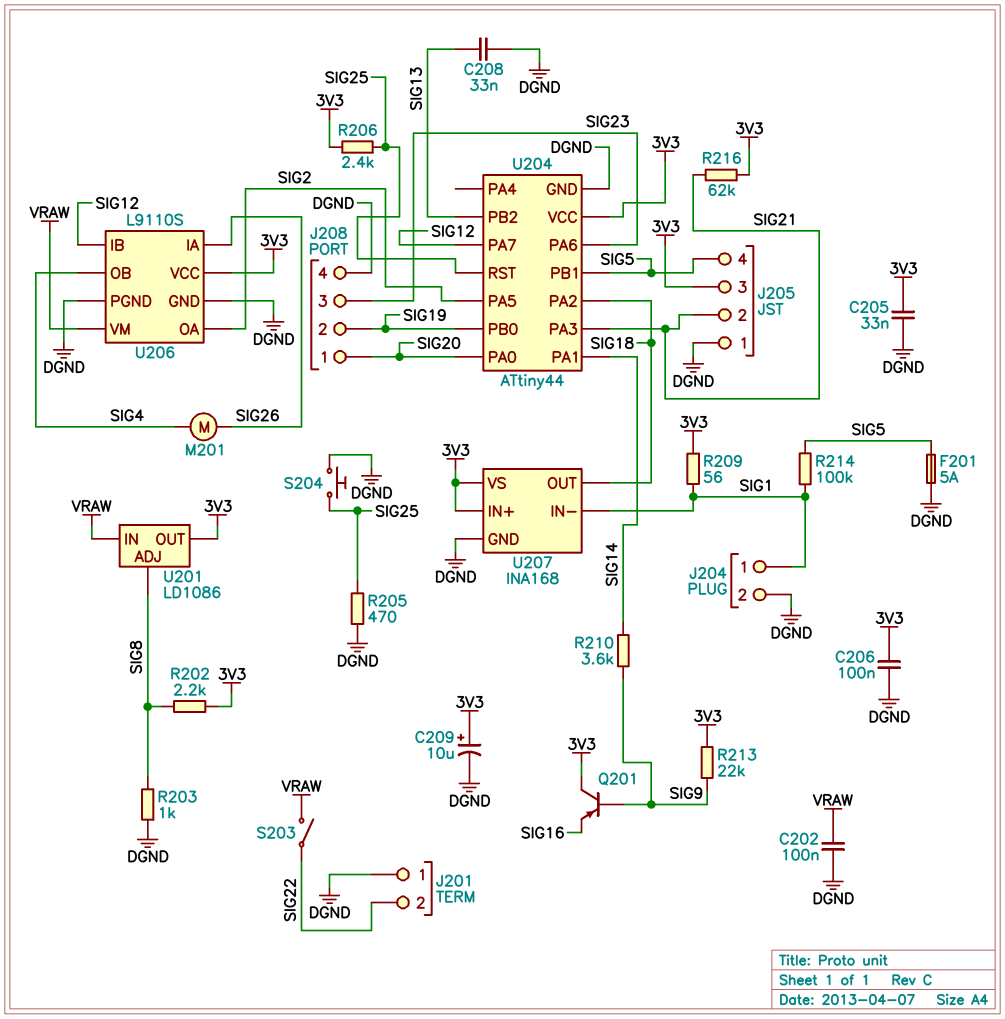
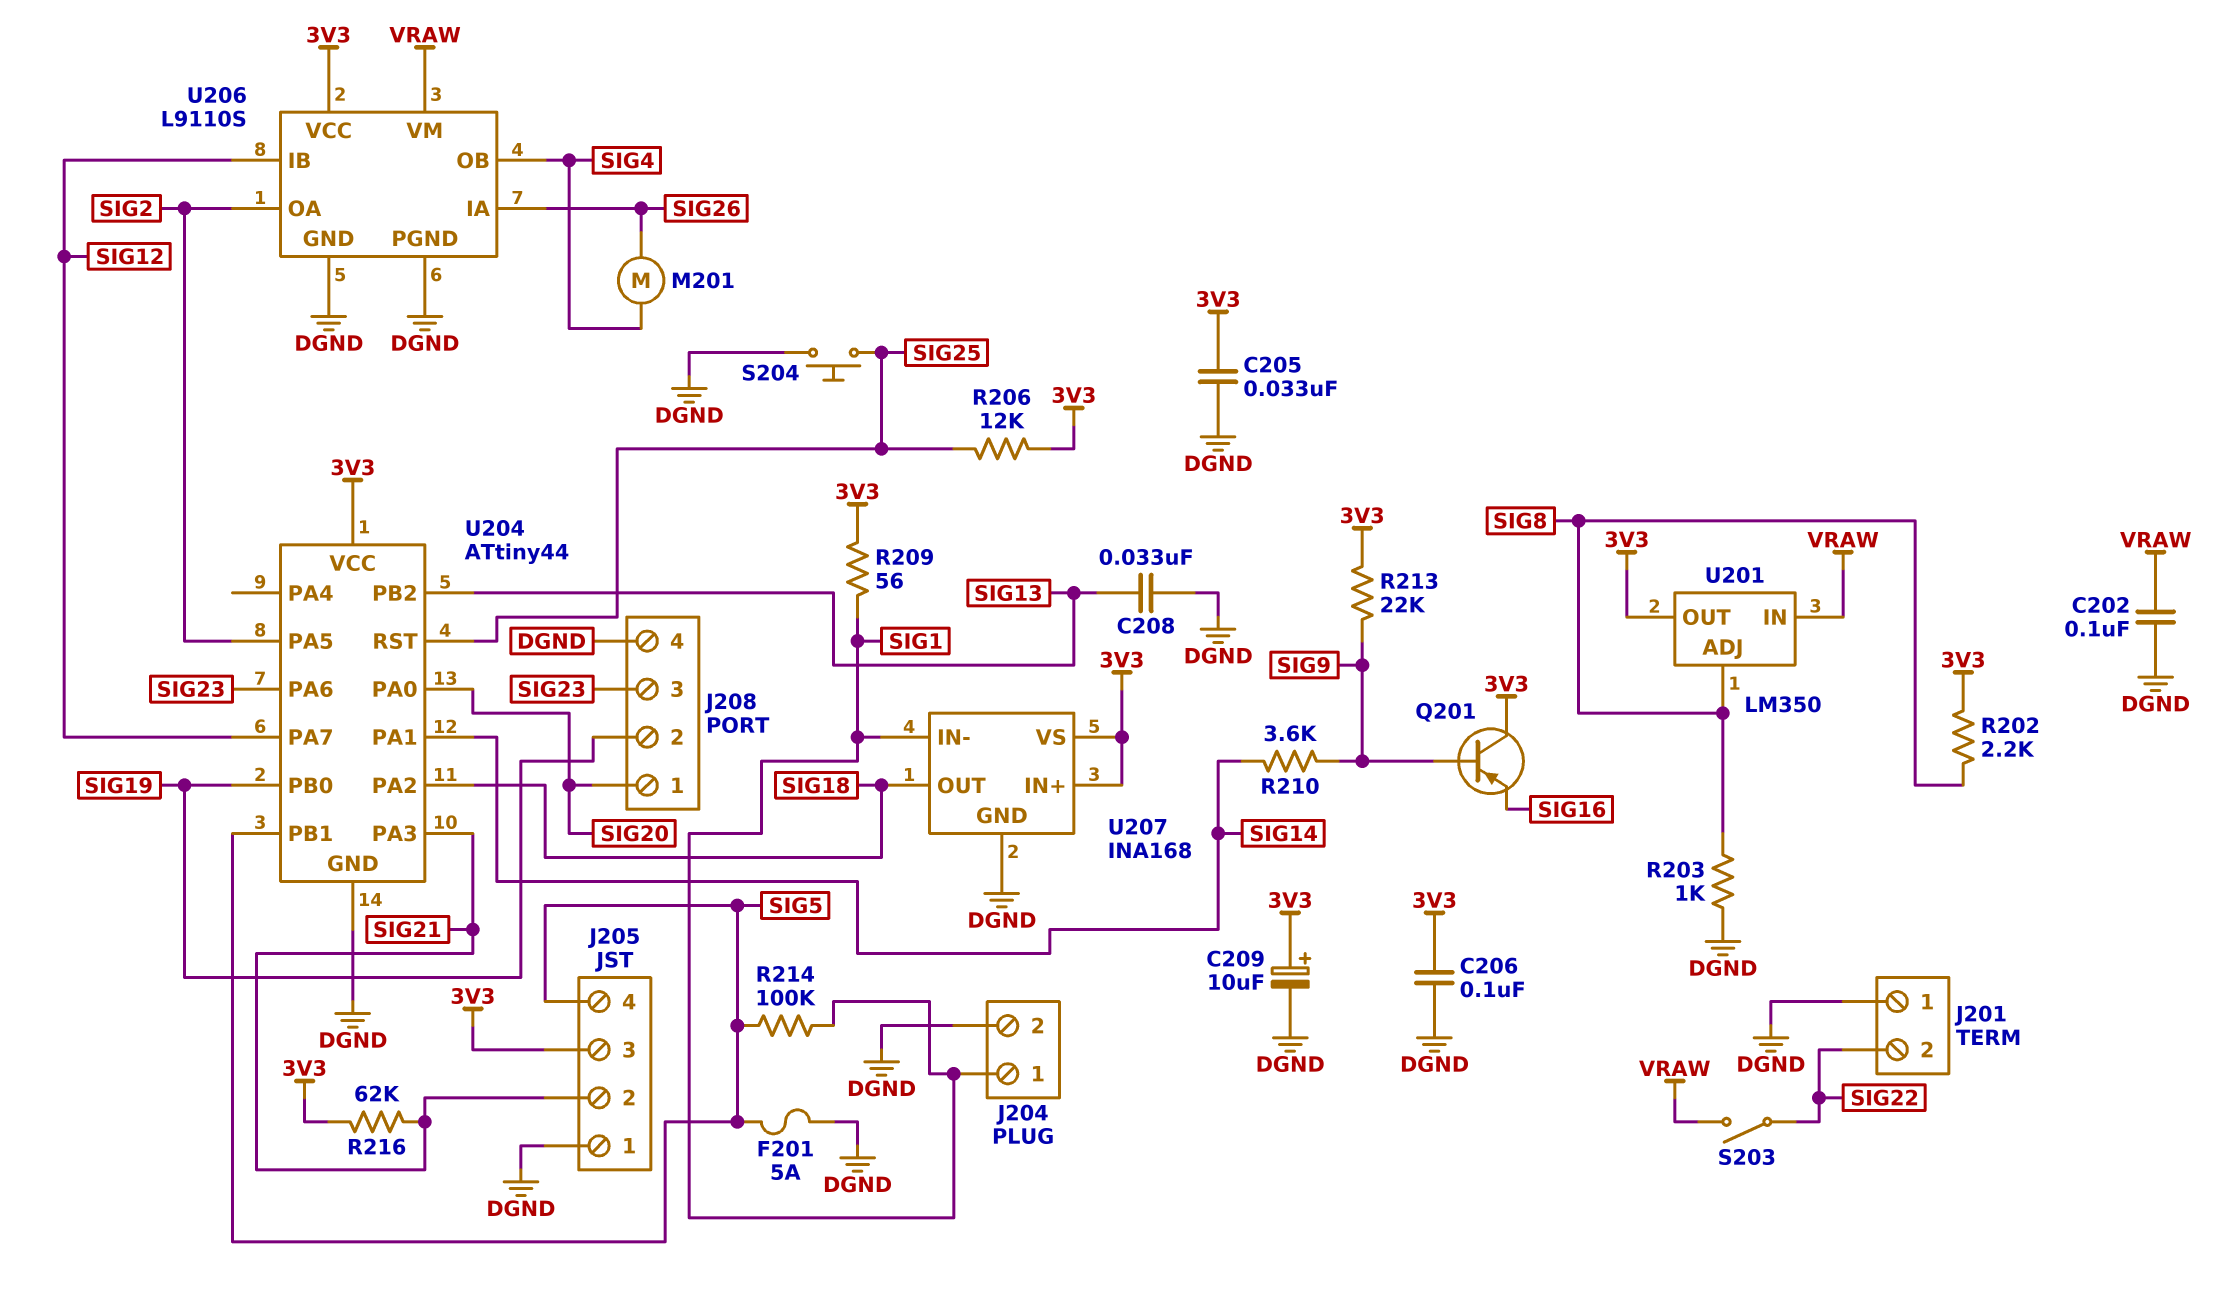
R205: 470 (DGND, SIG25) -> none
R206: 2.4k (3V3, SIG25) -> 12k (3V3, SIG25)
U201: LD1086 -> LM350

